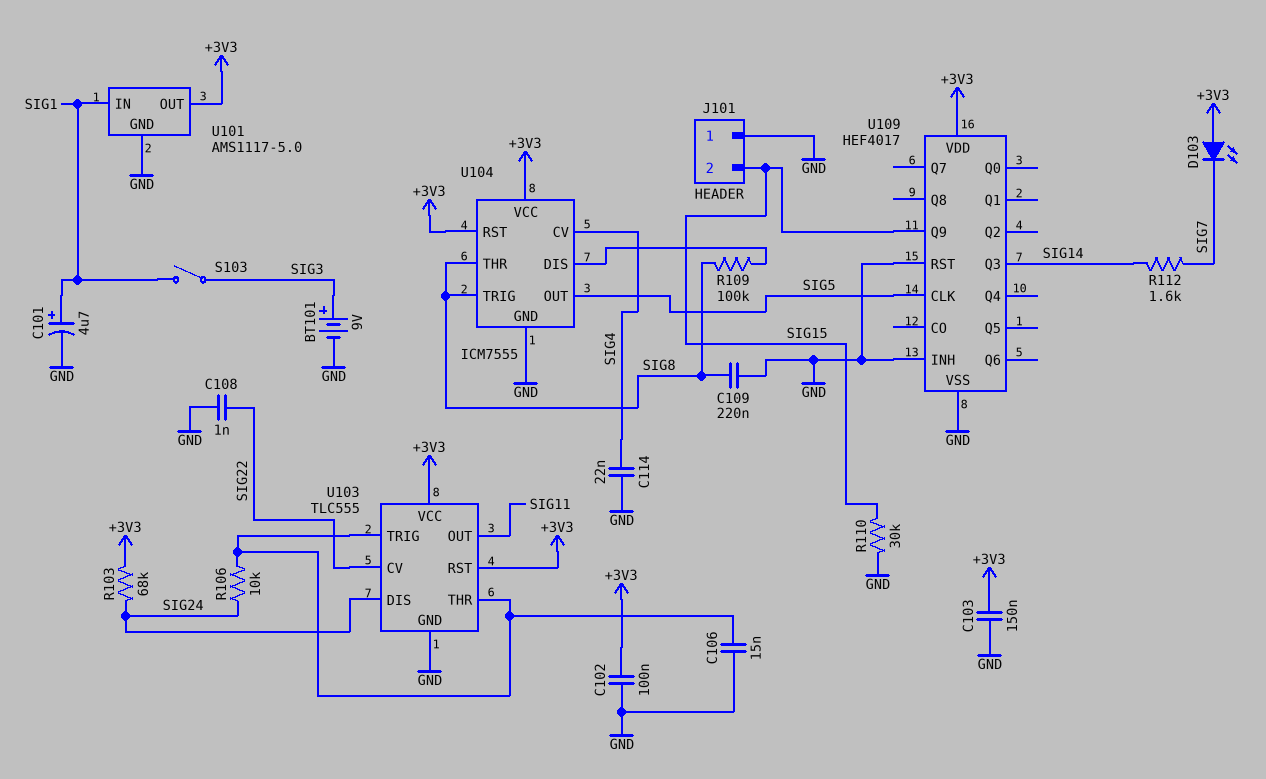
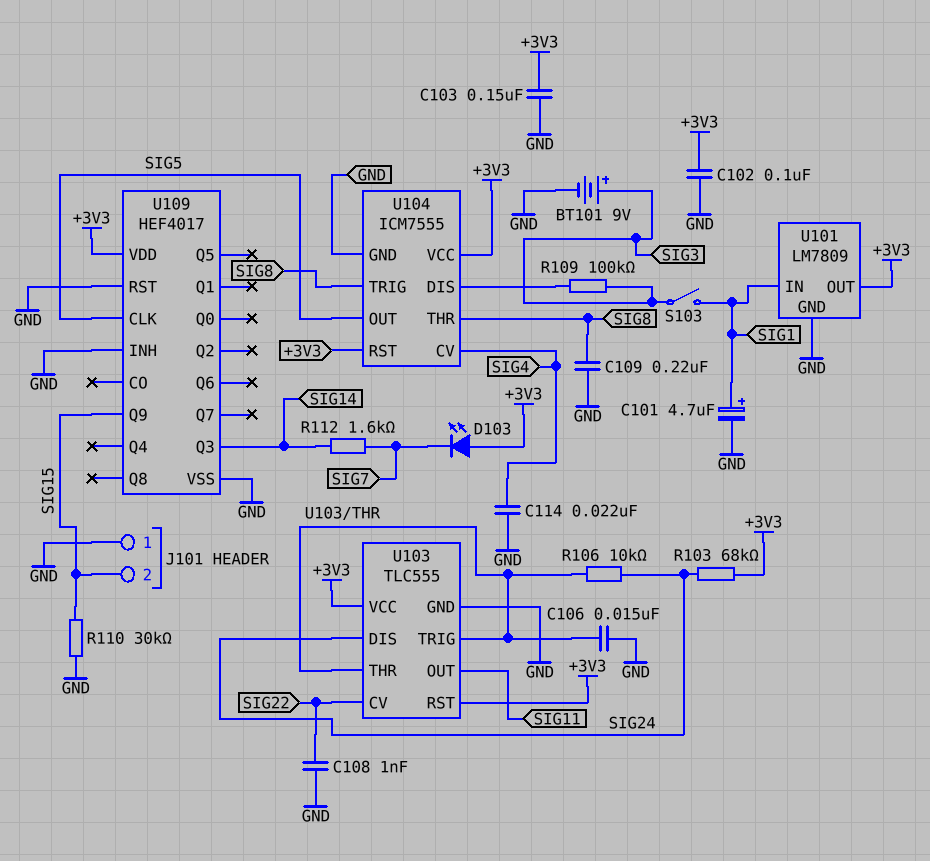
R109: 100k (SIG8, U104/DIS) -> 100k (SIG3, U104/DIS)
U101: AMS1117-5.0 -> LM7809

